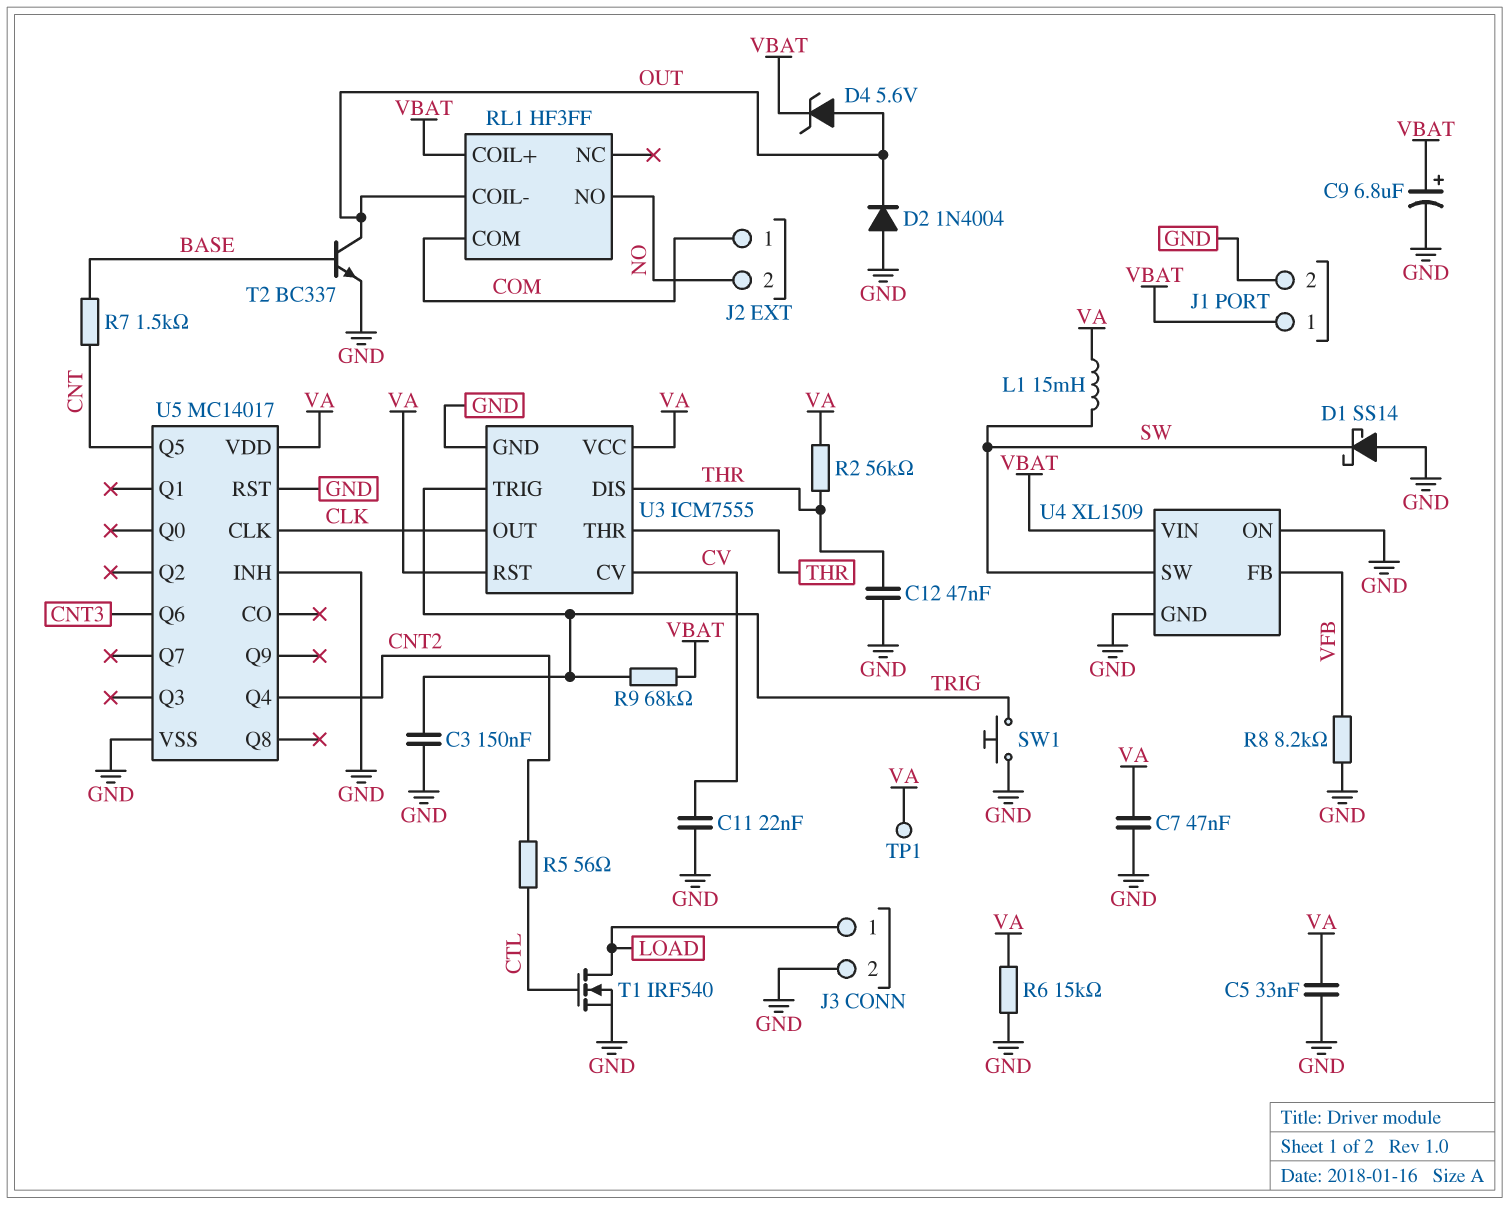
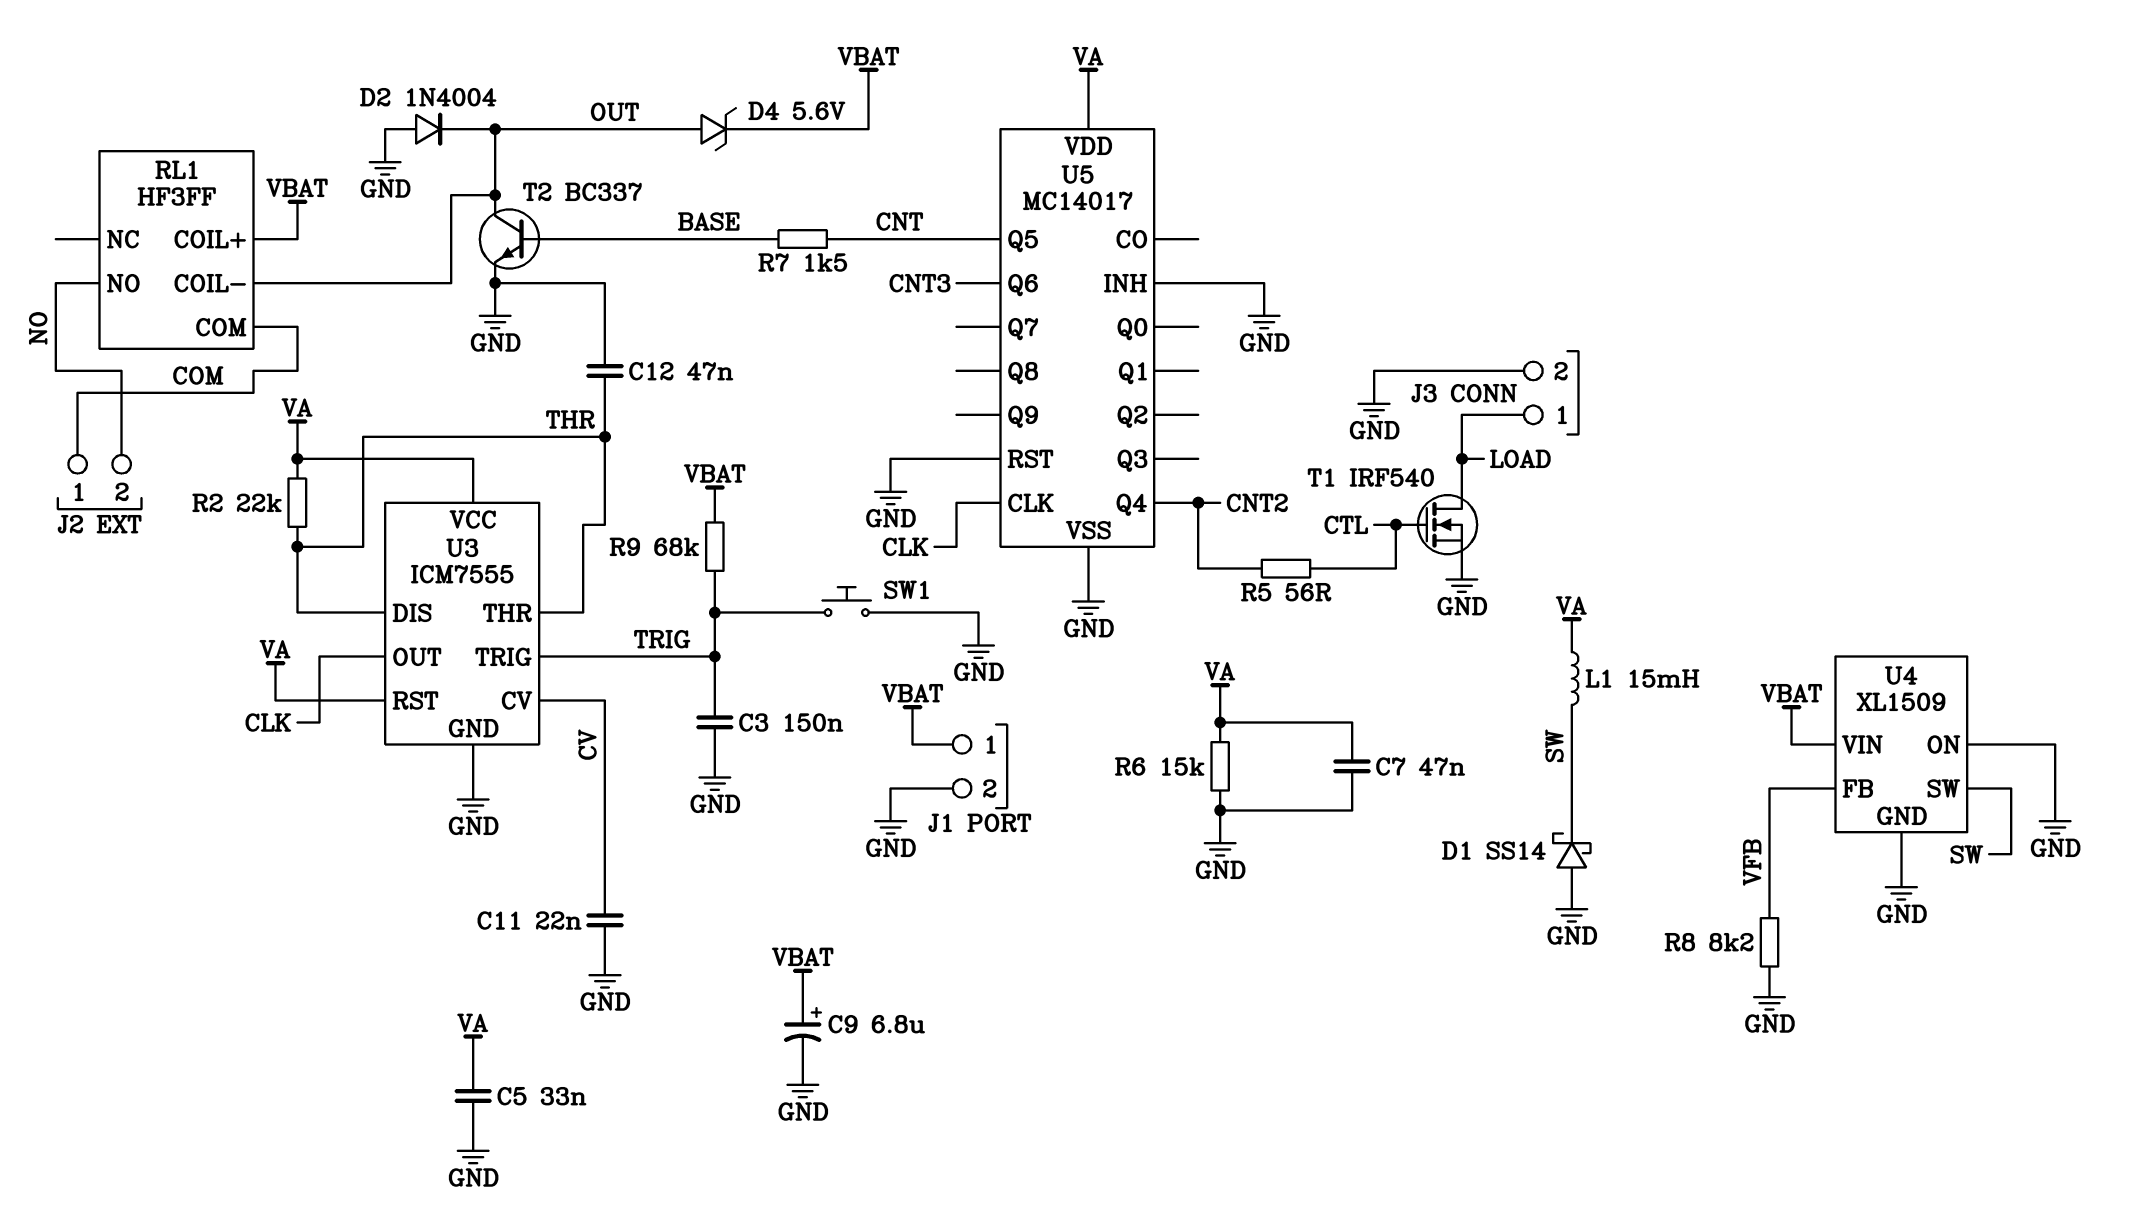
R2: 56k (THR, VA) -> 22k (THR, VA)
TP1: test point (VA) -> none

